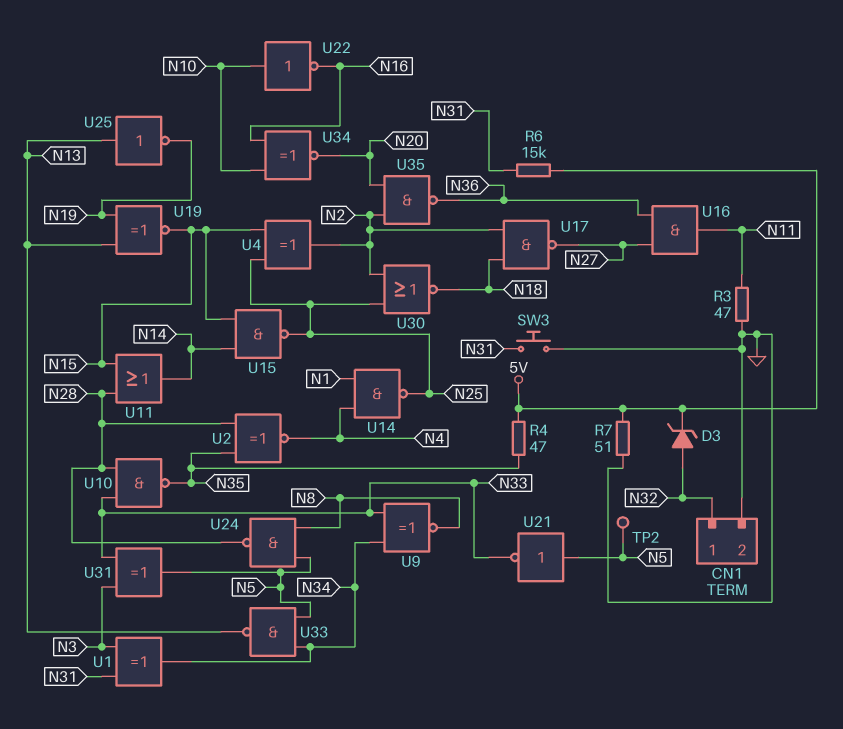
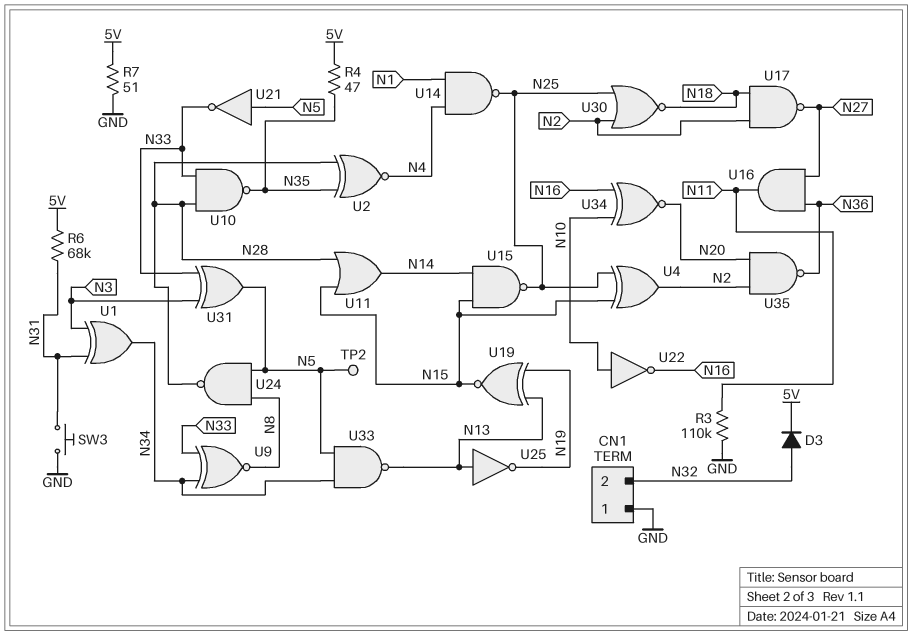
CN1 pin 1: N32 -> GND
CN1 pin 2: GND -> N32
D3: zener (A N32, K 5V) -> diode (A N32, K 5V)
R3: 47 (GND, N11) -> 110k (GND, N11)
R6: 15k (5V, N31) -> 68k (5V, N31)

